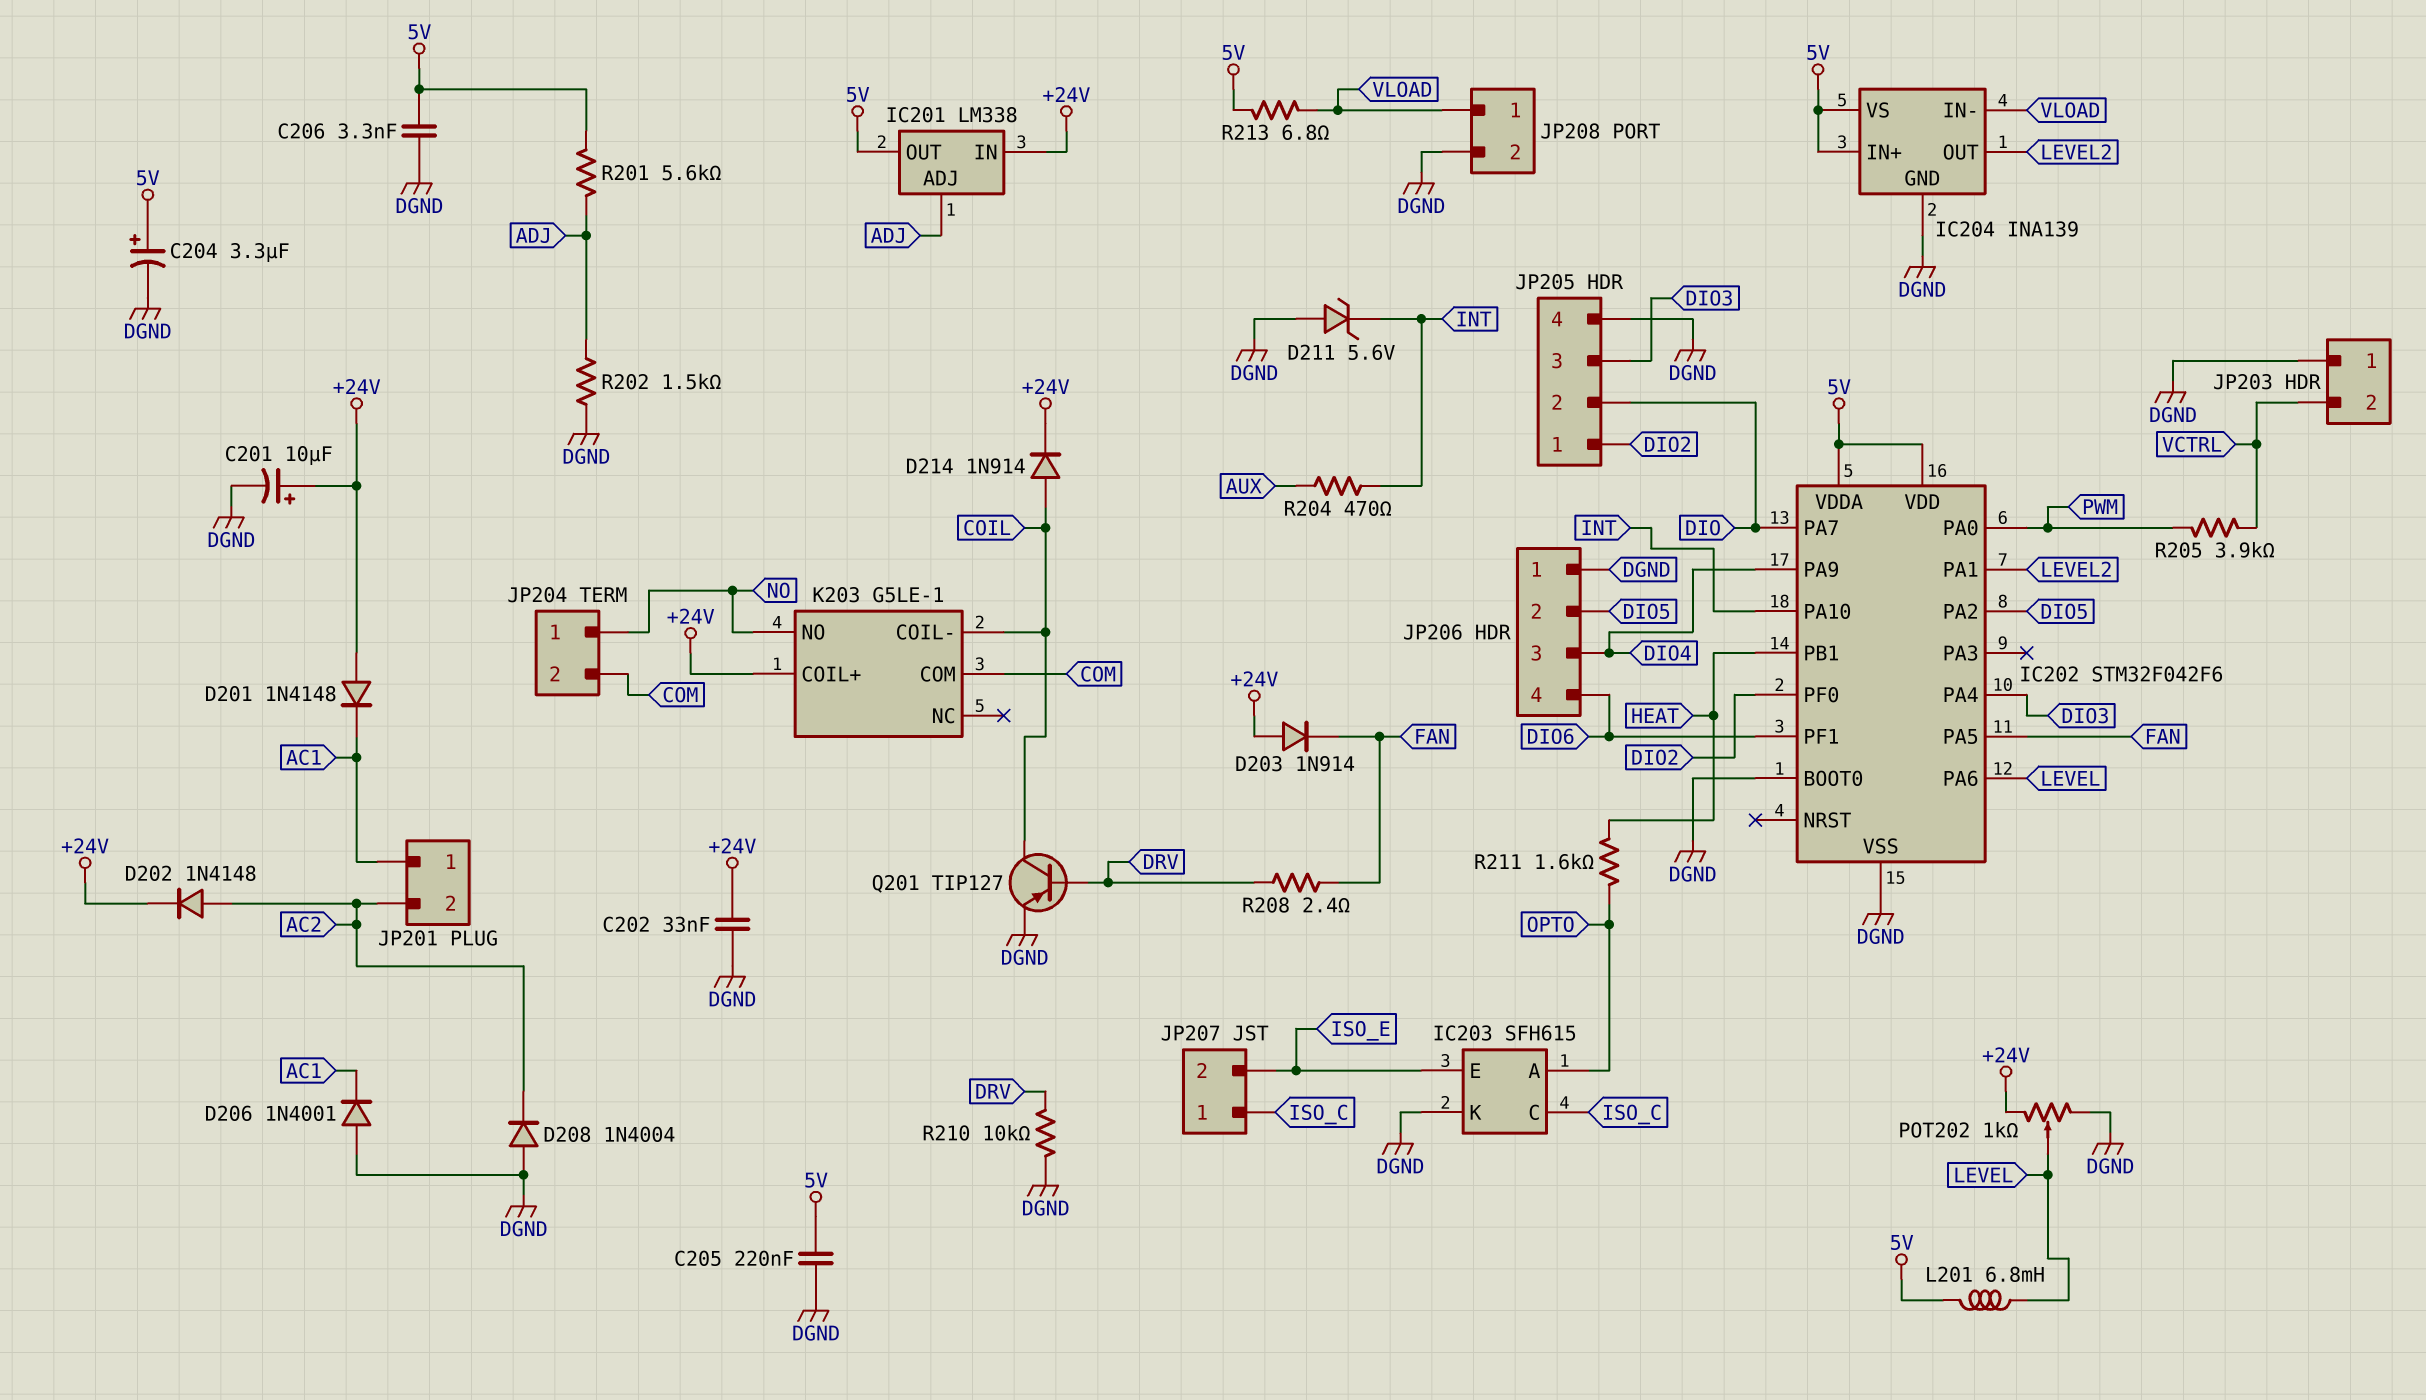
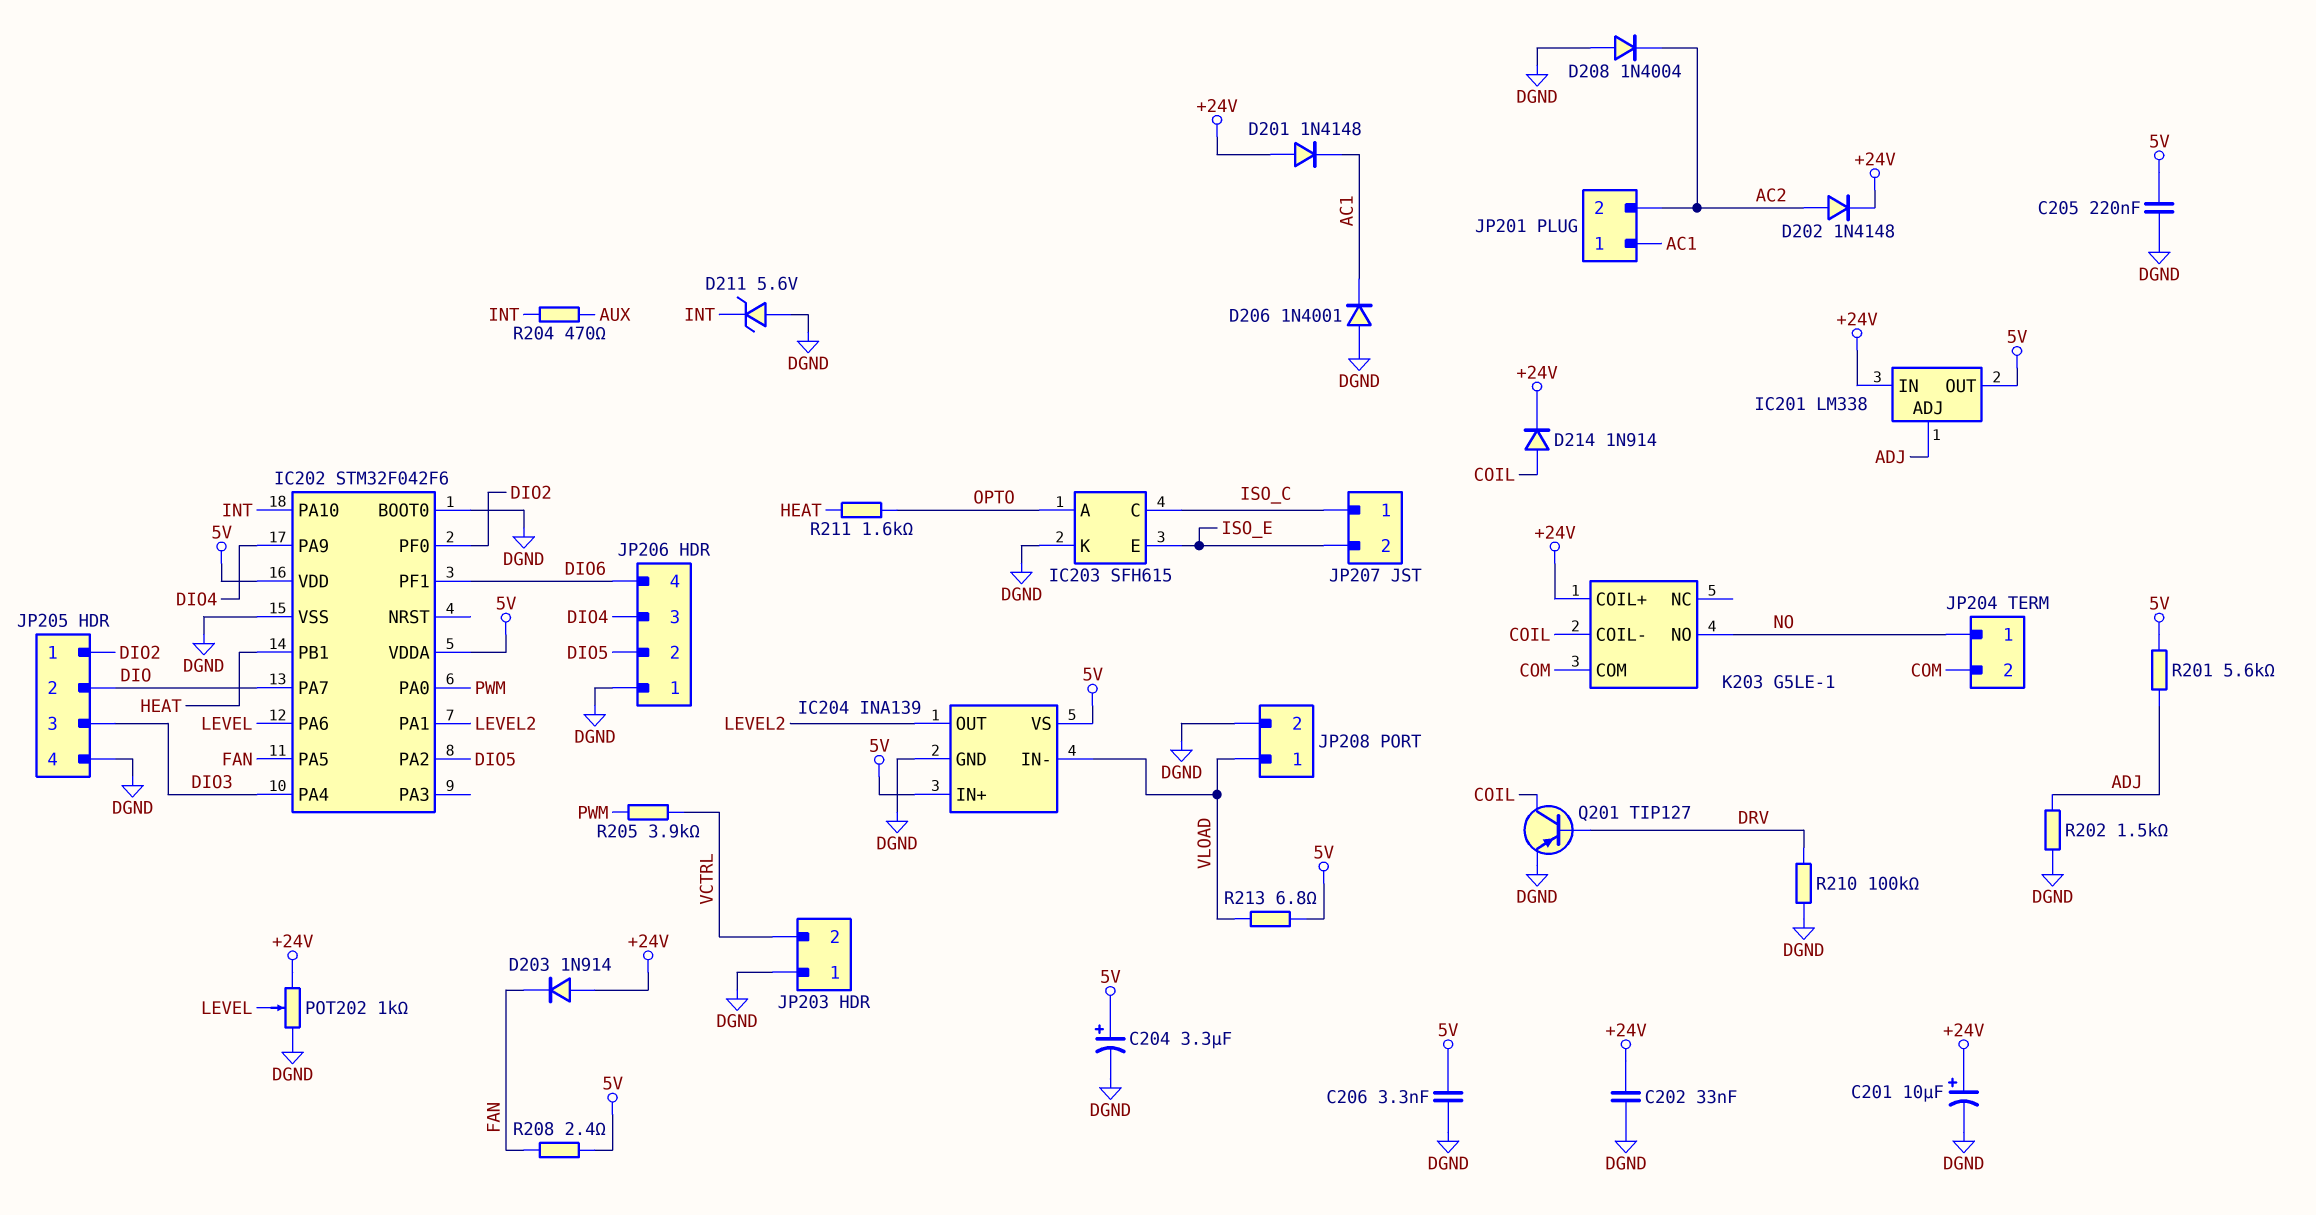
L201: 6.8mH (5V, LEVEL) -> none
R208: 2.4 (DRV, FAN) -> 2.4 (5V, FAN)
R210: 10k (DGND, DRV) -> 100k (DGND, DRV)

